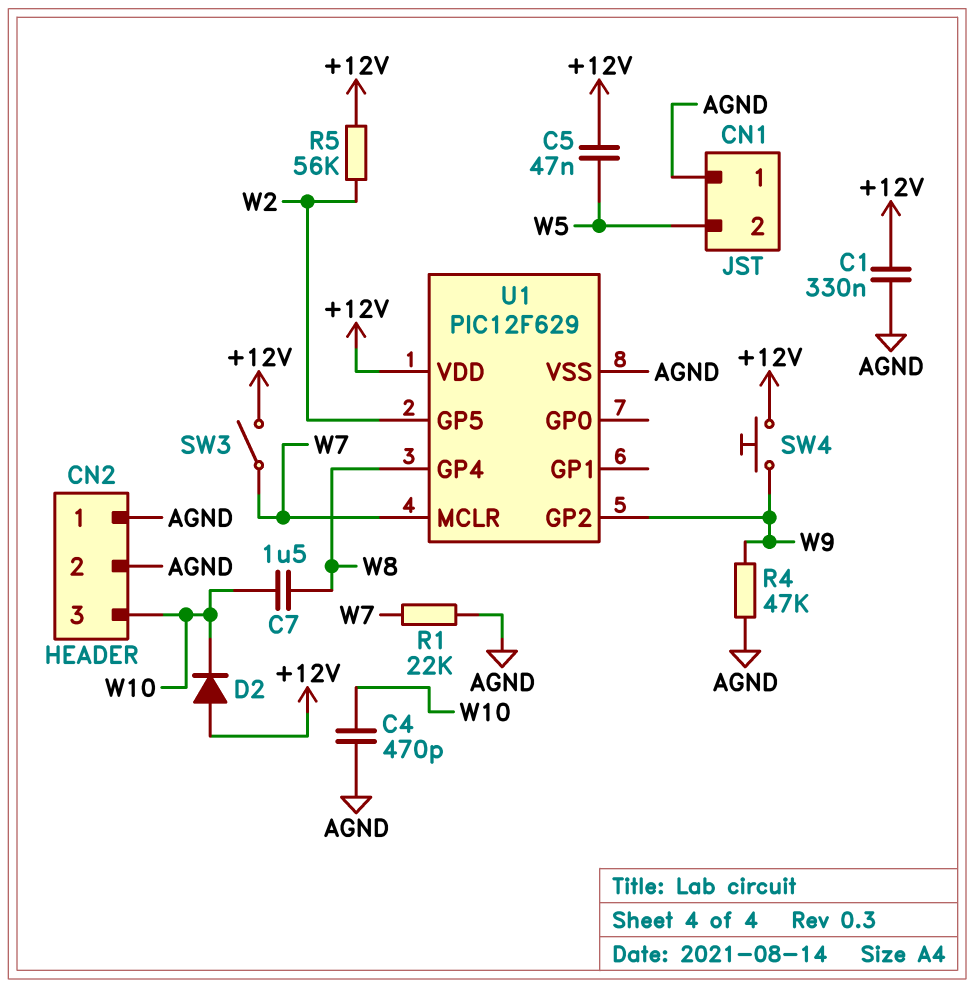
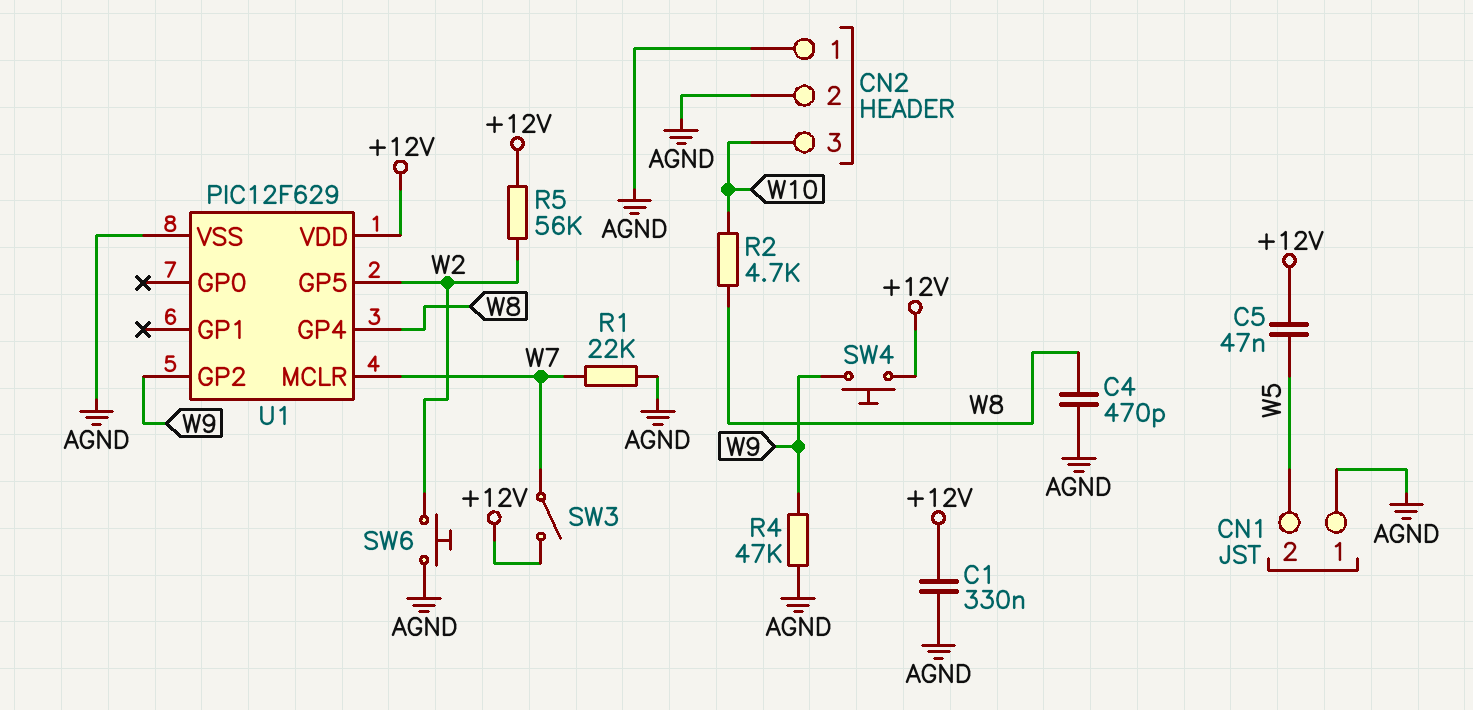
C4: 470pF (AGND, W10) -> 470pF (AGND, W8)
C7: 1.5uF (W8, W10) -> none
D2: diode (A +12V, K W10) -> none
R2: none -> 4.7k (W8, W10)
SW6: none -> button (AGND, W2)

